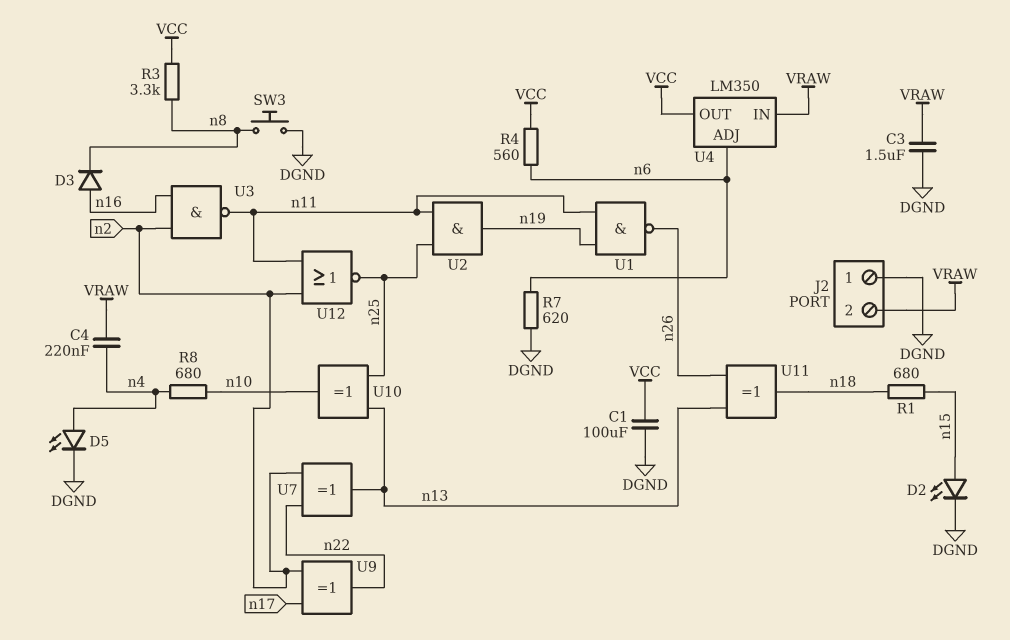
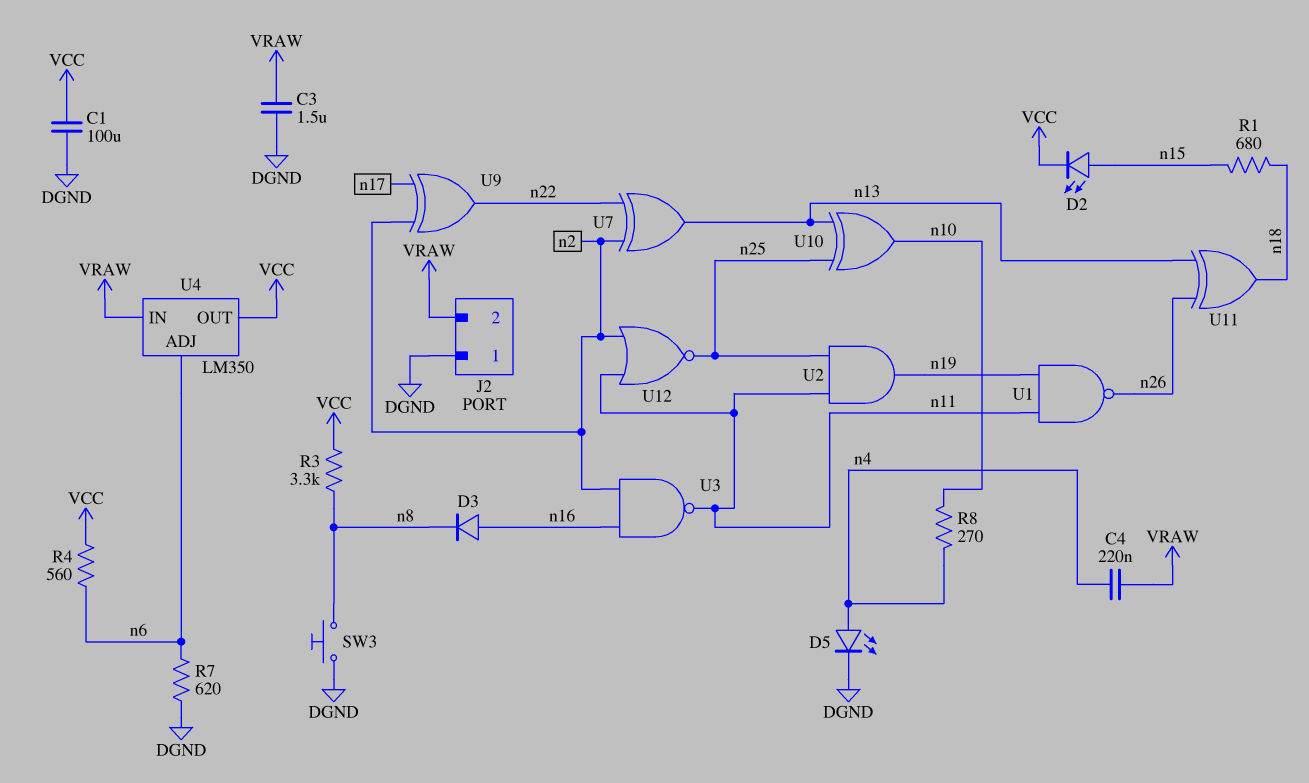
D2: LED (A n15, K DGND) -> LED (A n15, K VCC)
R8: 680 (n4, n10) -> 270 (n4, n10)

